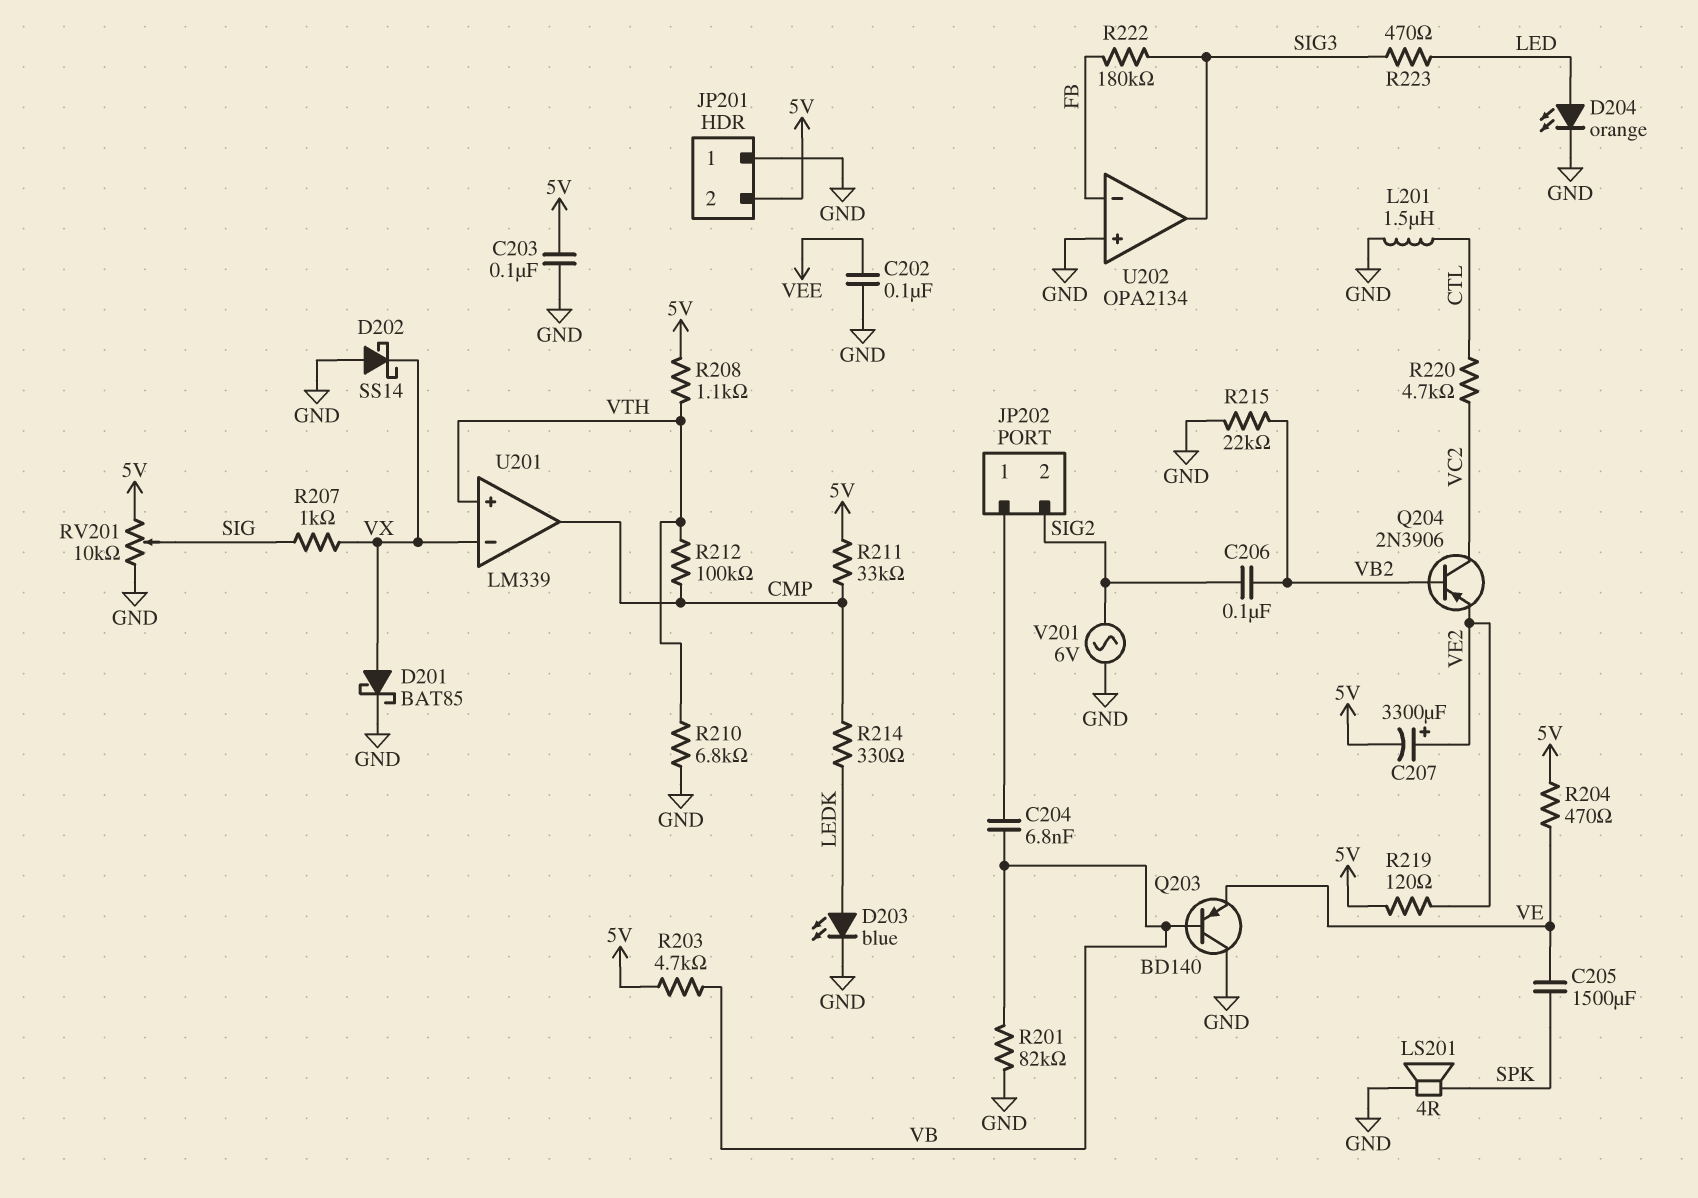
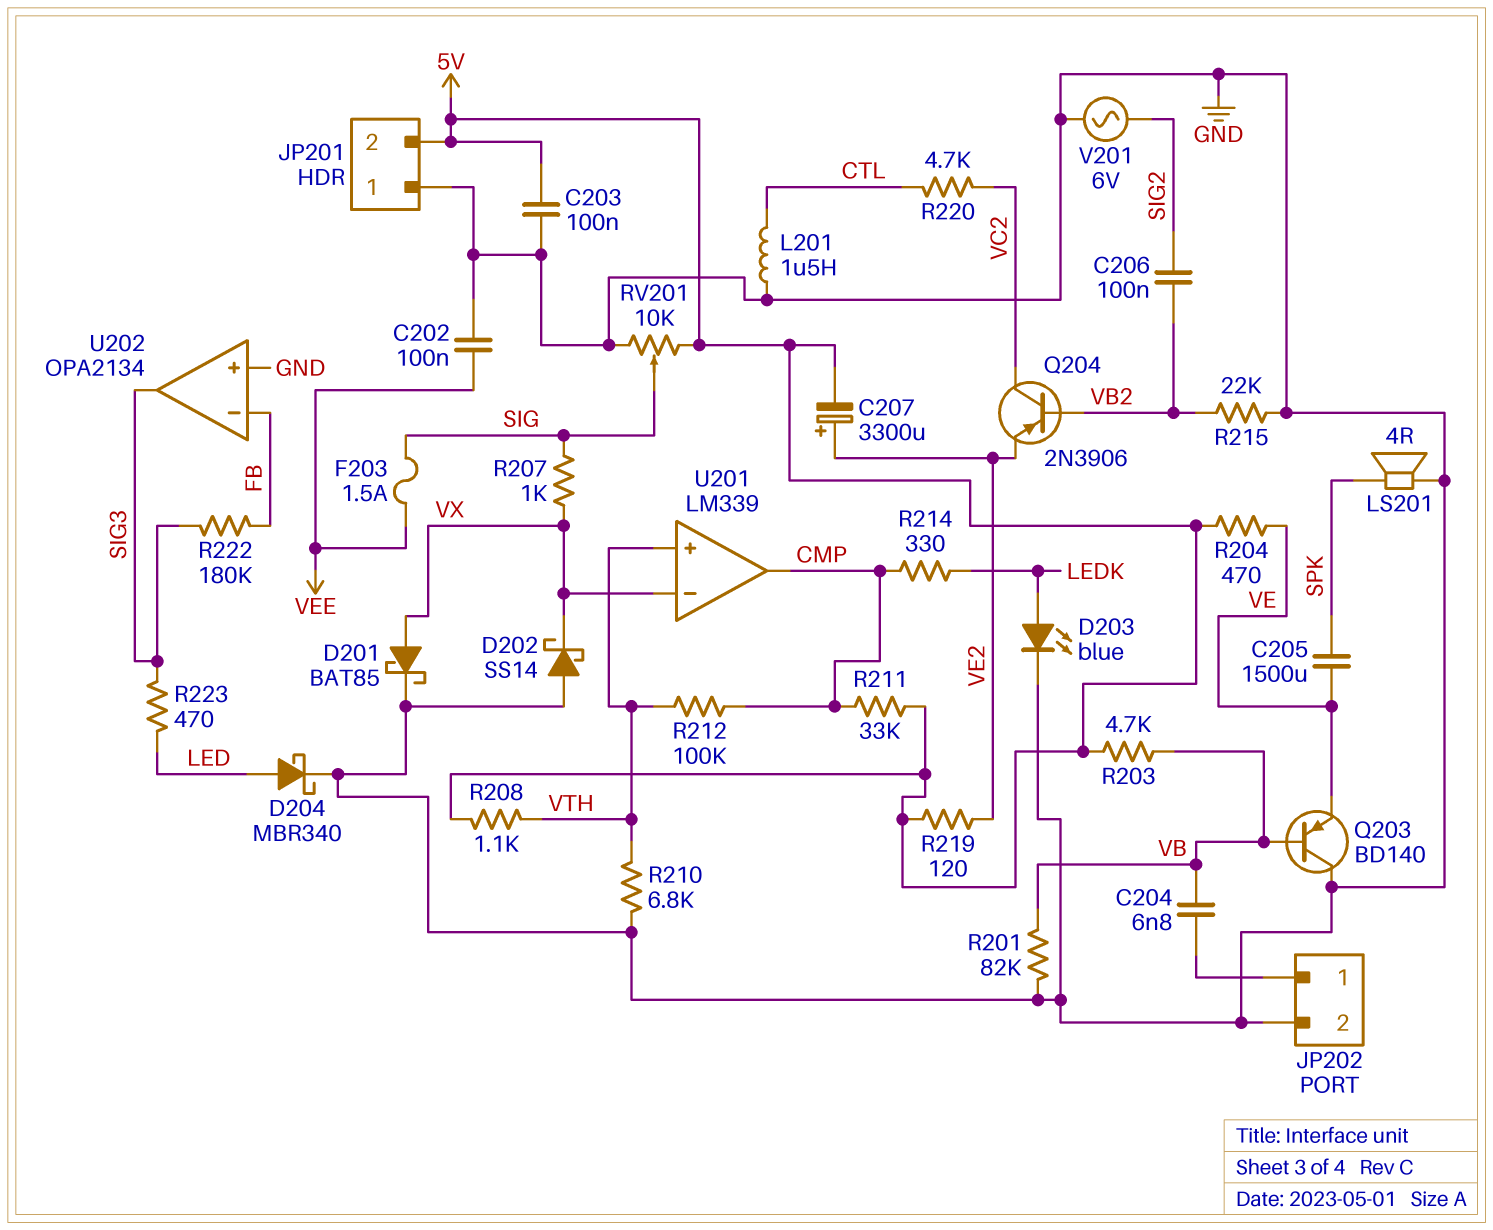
D204: LED orange (A LED, K GND) -> schottky MBR340 (A LED, K GND)
F203: none -> 1.5A (SIG, VEE)
JP202 pin 2: SIG2 -> GND

